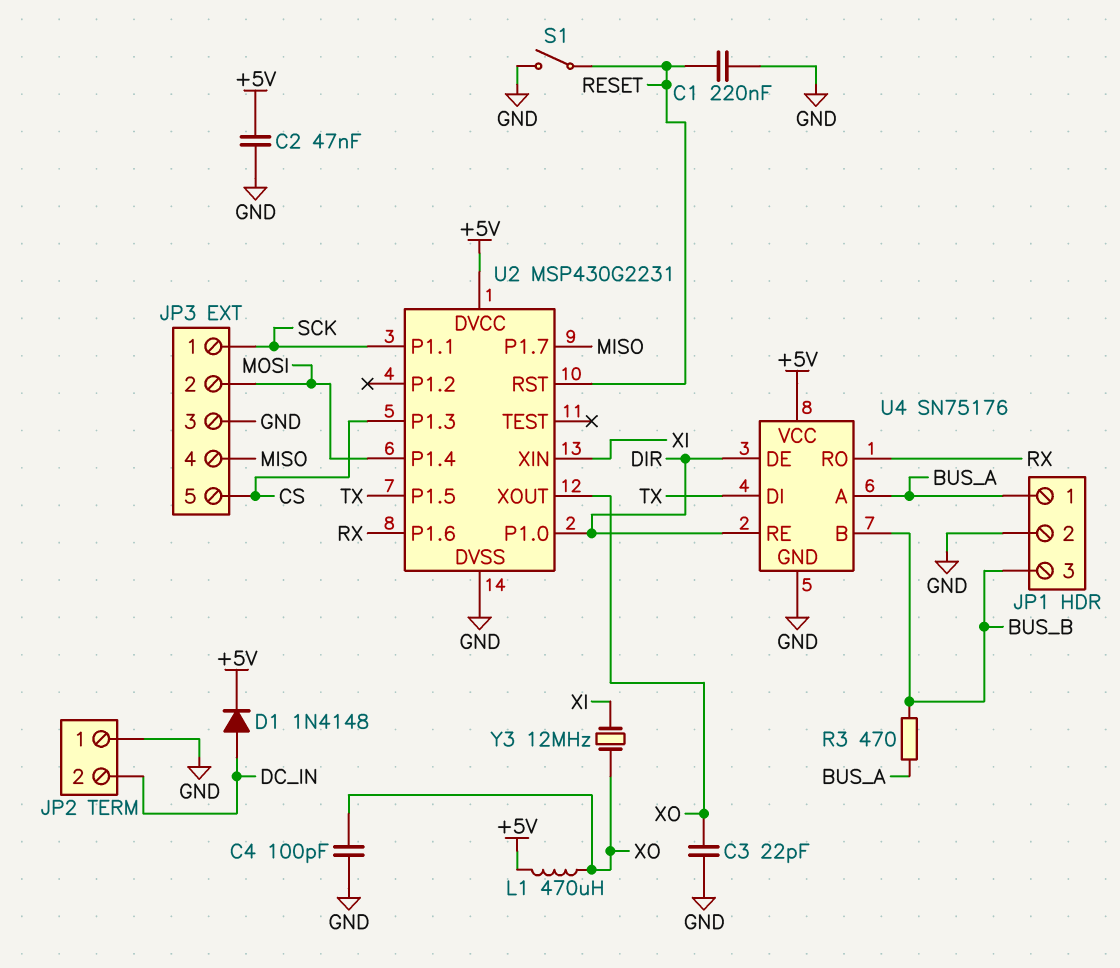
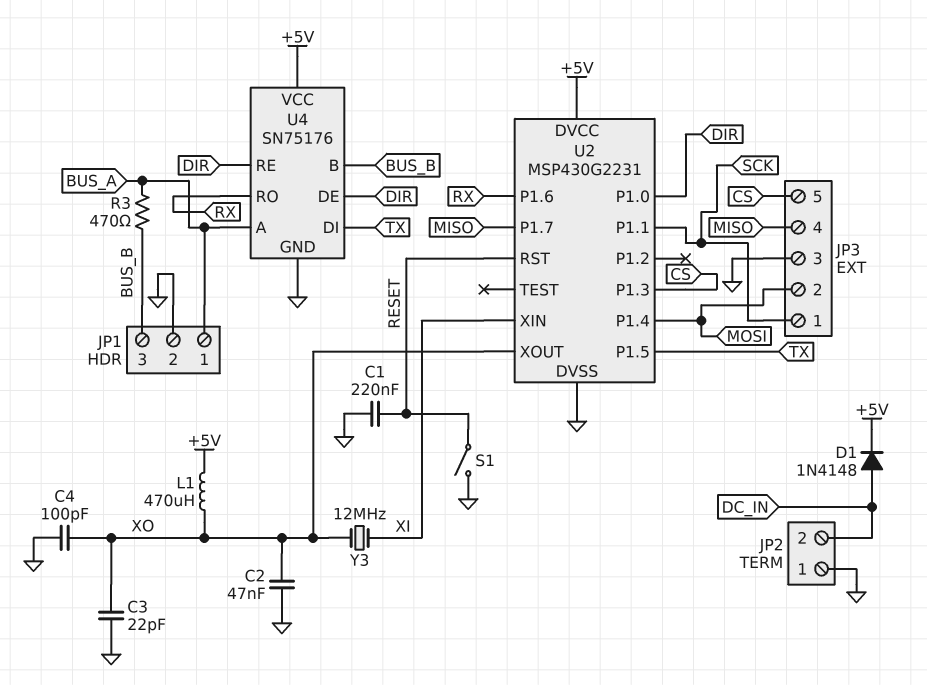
C2: 47nF (+5V, GND) -> 47nF (GND, XO)

